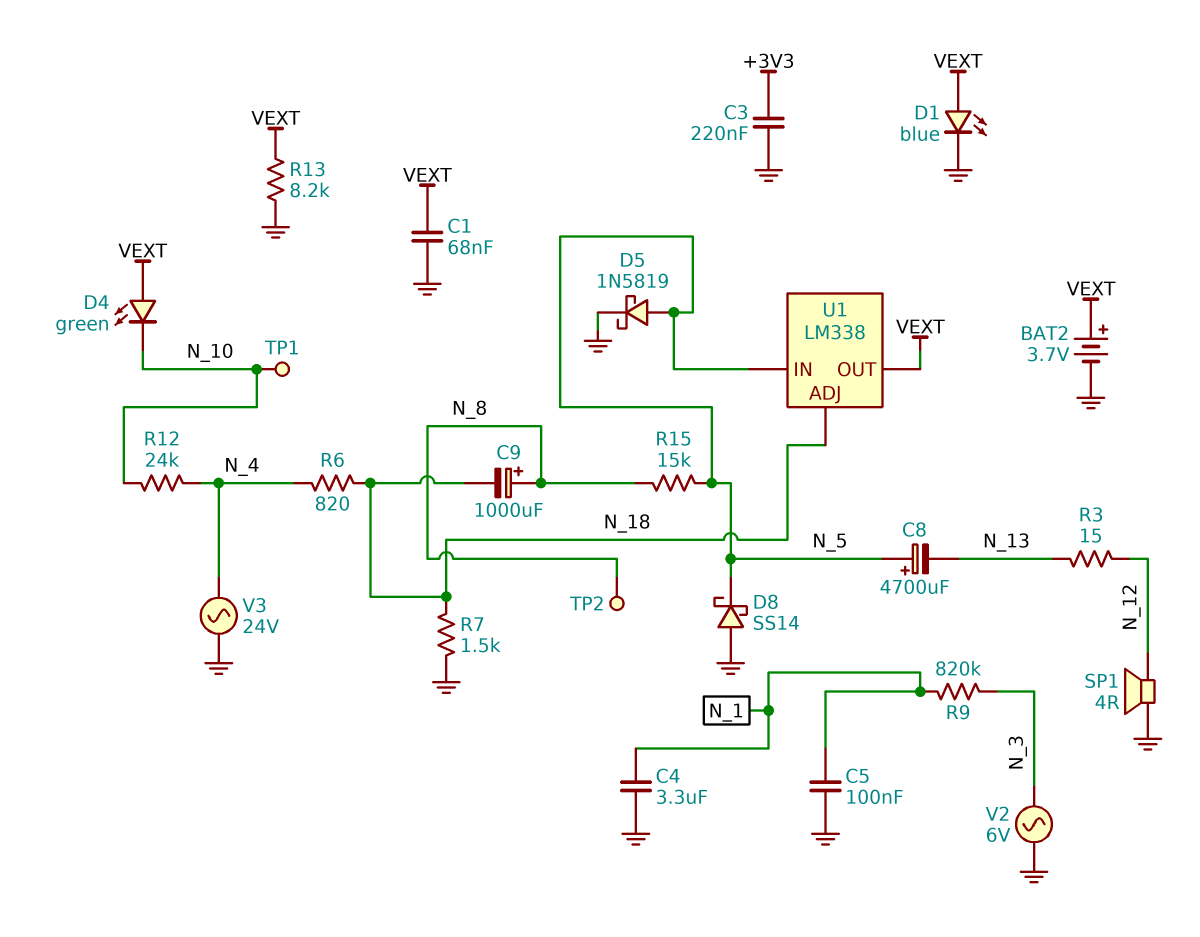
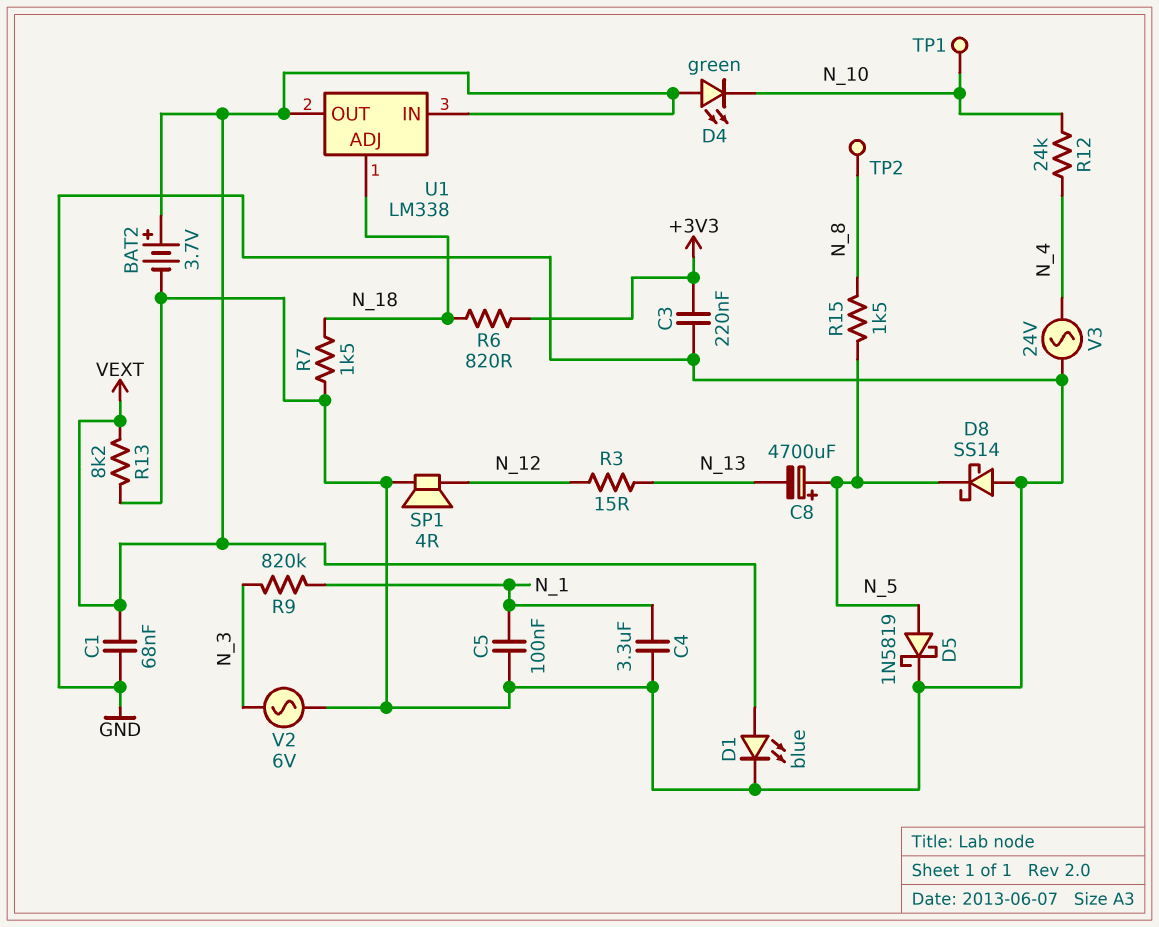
C9: 1000uF (plus N_8, minus N_18) -> none
R6: 820 (N_4, N_18) -> 820 (+3V3, N_18)
R15: 15k (N_5, N_8) -> 1.5k (N_5, N_8)
U1 pin IN: N_5 -> VEXT

